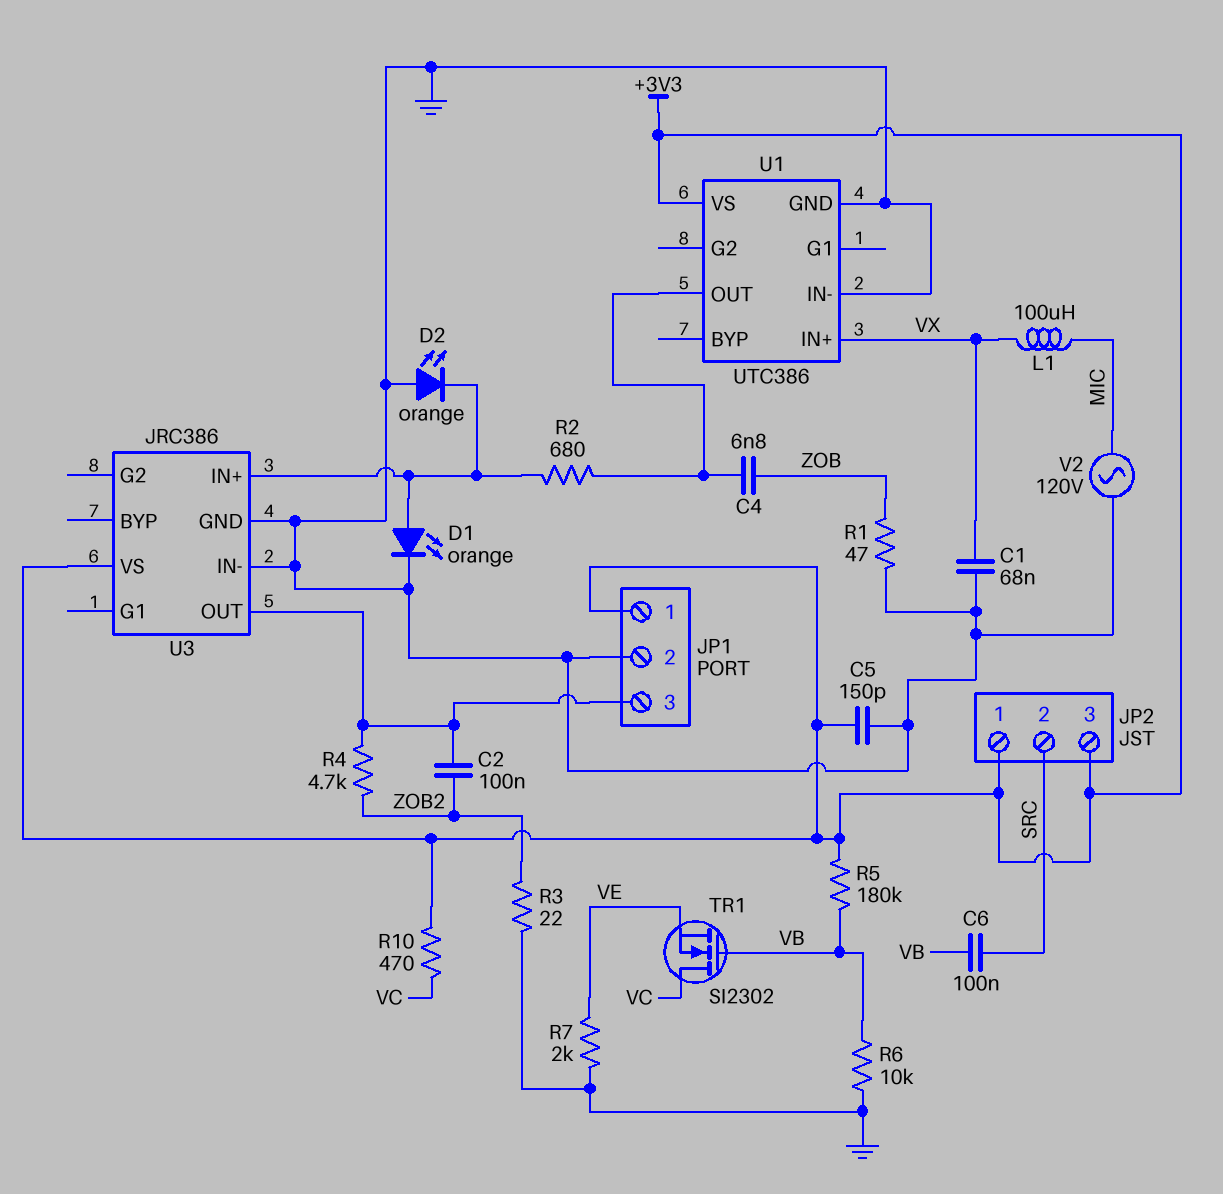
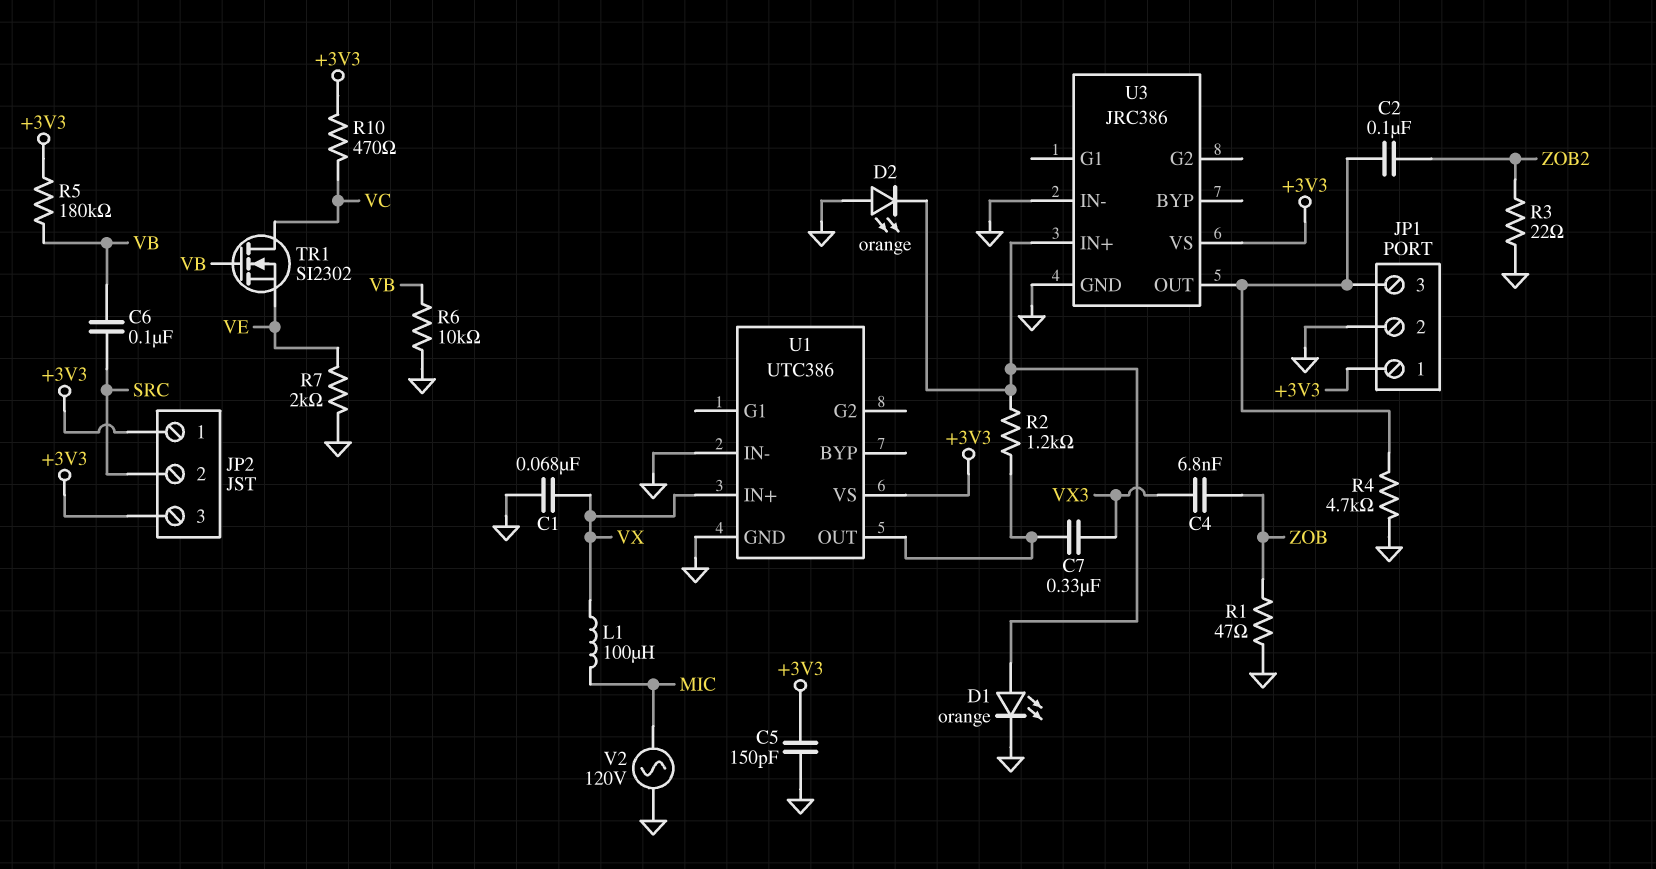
C4: 6.8nF (U1/OUT, ZOB) -> 6.8nF (VX3, ZOB)
C7: none -> 330nF (U1/OUT, VX3)
R2: 680 (U1/OUT, U3/IN+) -> 1.2k (U1/OUT, U3/IN+)
R4: 4.7k (JP1/3, ZOB2) -> 4.7k (GND, JP1/3)

